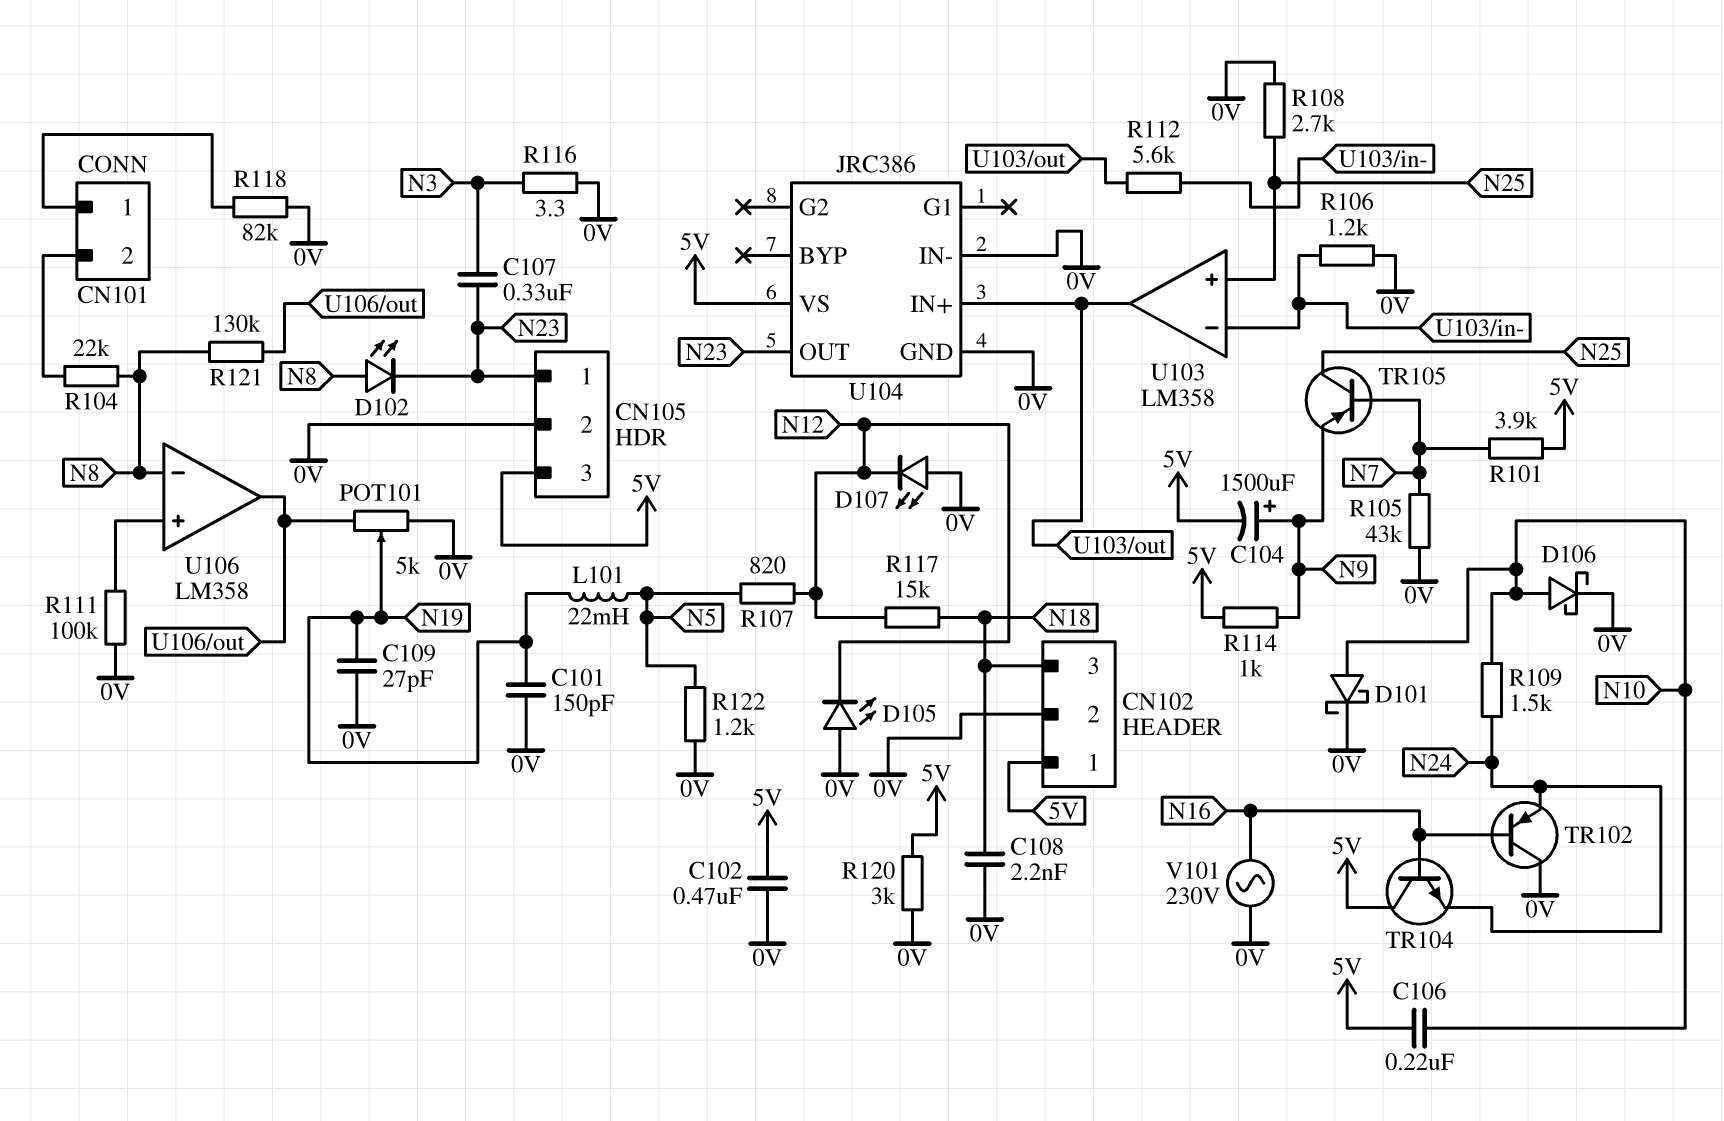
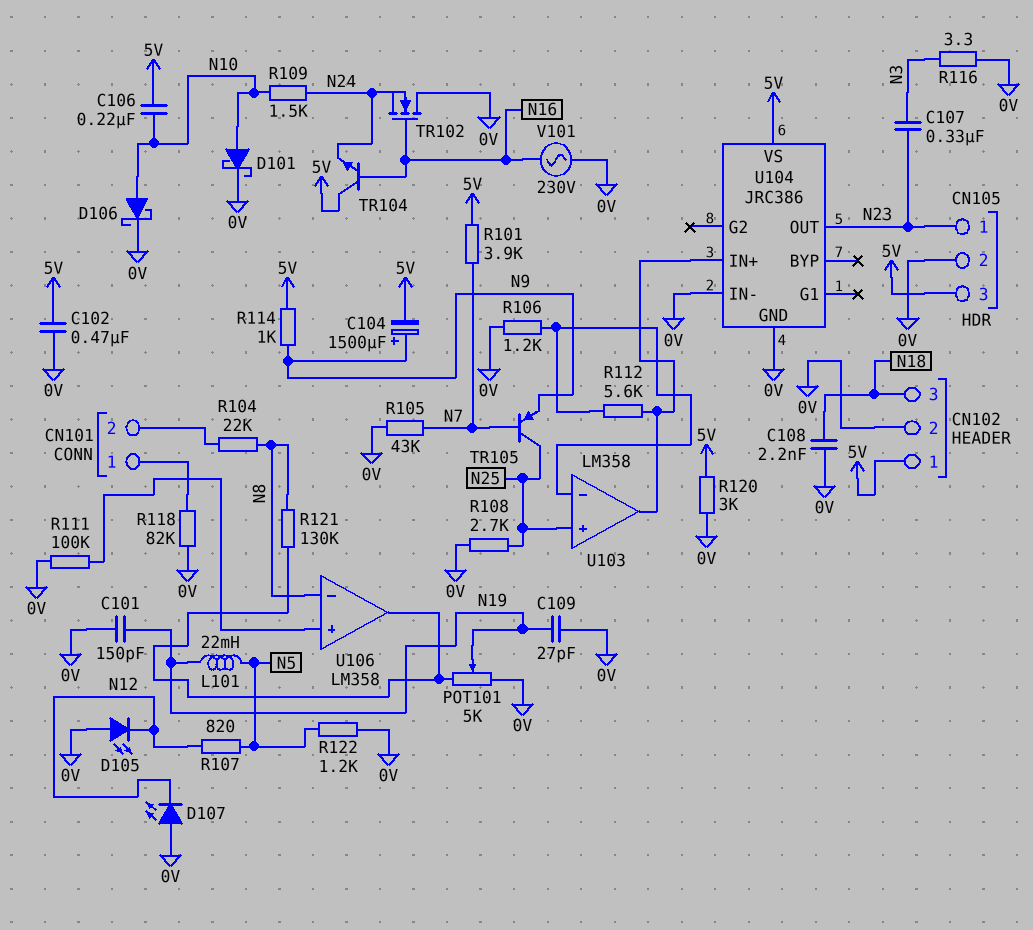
D102: LED (A N8, K N23) -> none
R117: 15k (N12, N18) -> none
TR102: PNP (B N16, C 0V, E N24) -> NMOS (G N16, D 0V, S N24)

